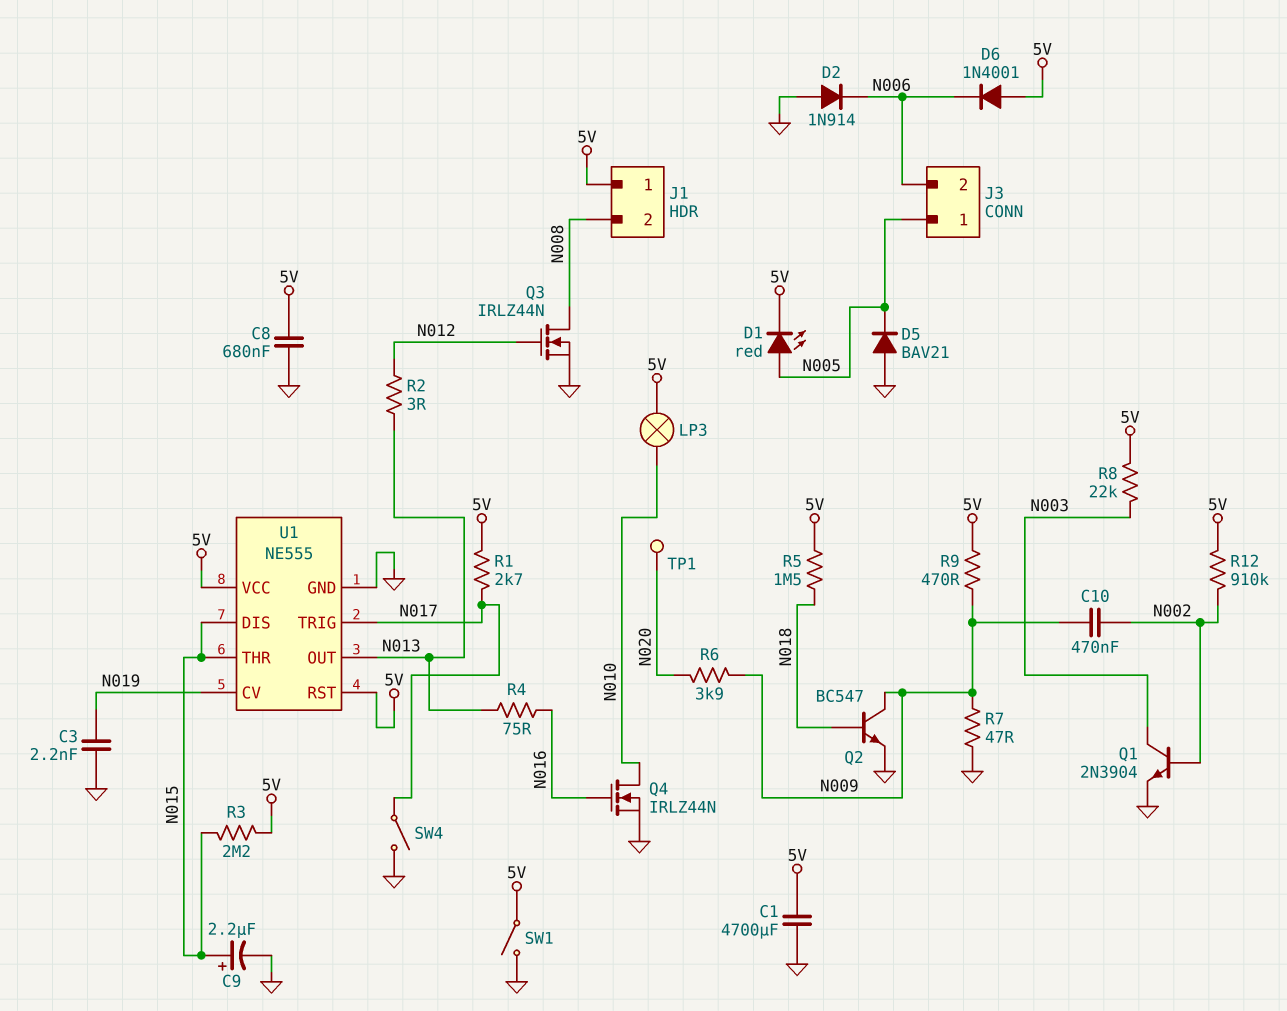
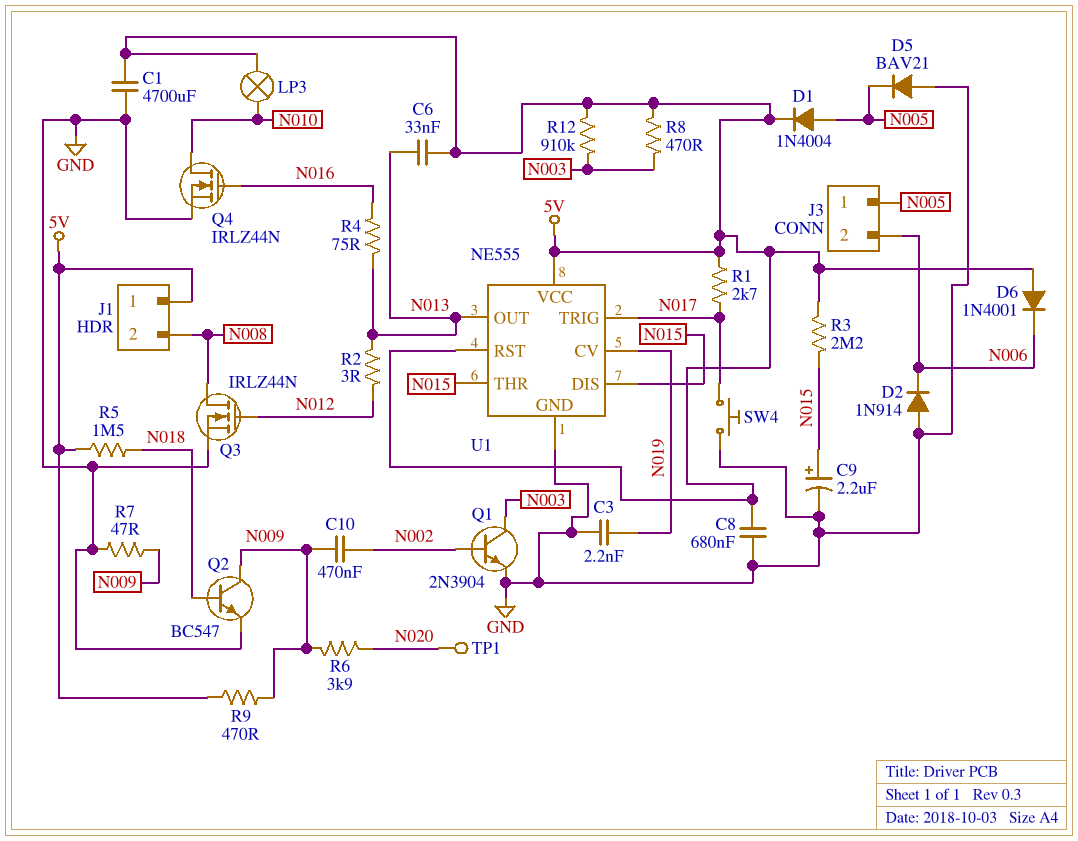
C6: none -> 33nF (5V, N013)
D1: LED red (A N005, K 5V) -> diode 1N4004 (A N005, K 5V)
R8: 22k (5V, N003) -> 470 (5V, N003)
R12: 910k (5V, N002) -> 910k (5V, N003)
SW1: switch (5V, GND) -> none
SW4: switch (GND, N017) -> button (GND, N017)

